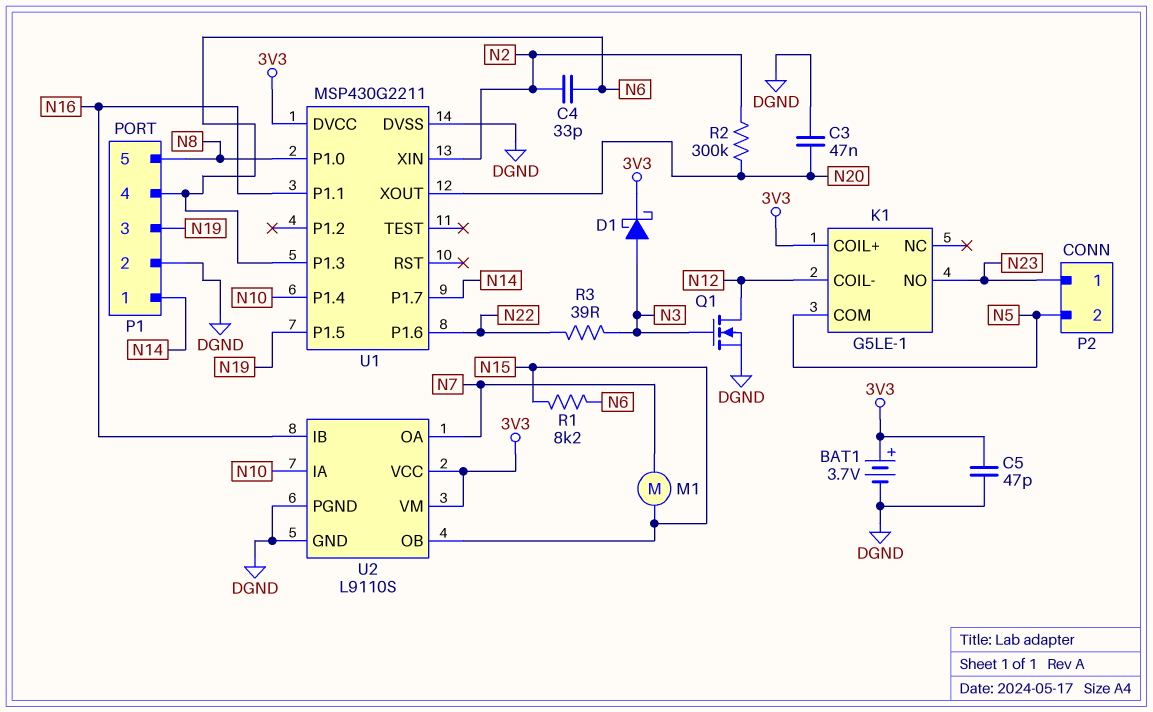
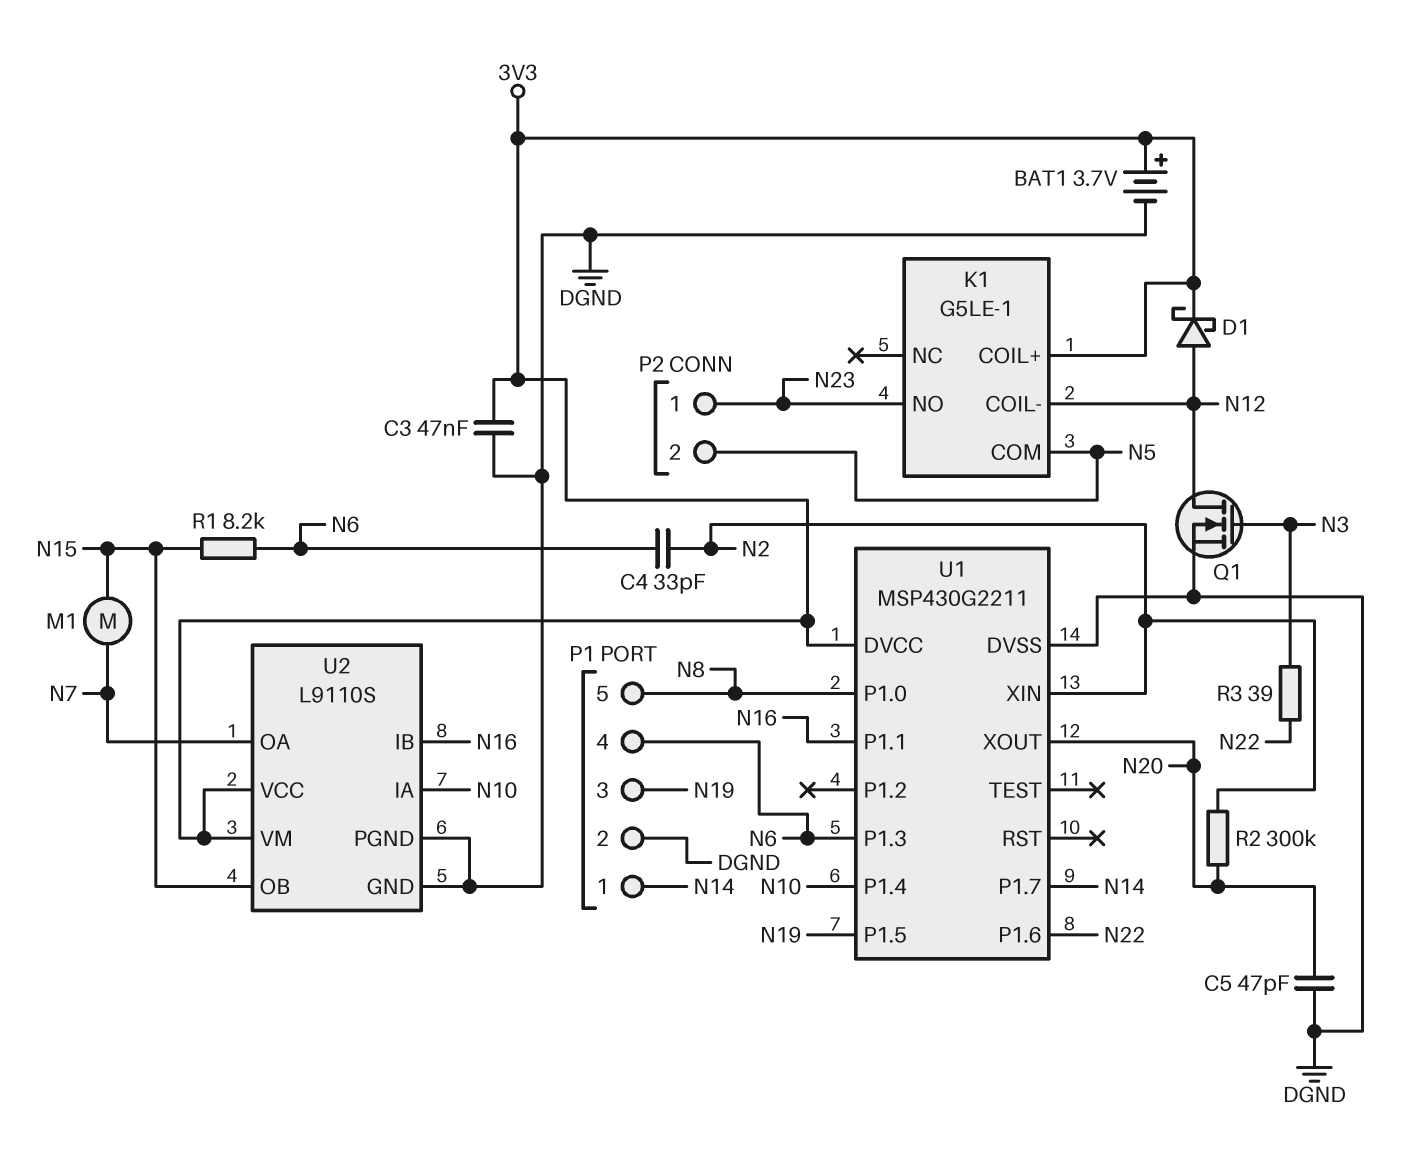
C3: 47nF (DGND, N20) -> 47nF (3V3, DGND)
C5: 47pF (3V3, DGND) -> 47pF (DGND, N20)
D1: schottky (A N3, K 3V3) -> schottky (A N12, K 3V3)

